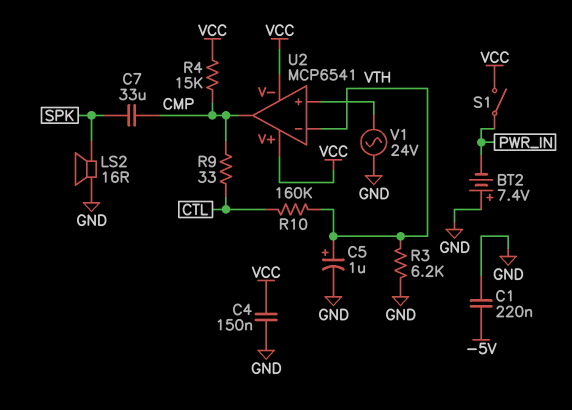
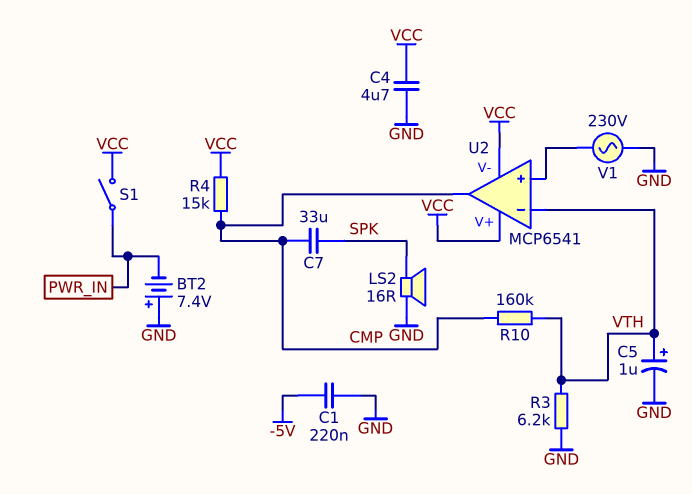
C4: 150nF (GND, VCC) -> 4.7uF (GND, VCC)
R9: 33 (CMP, CTL) -> none
R10: 160k (CTL, VTH) -> 160k (CMP, VTH)
V1: AC 24V (GND, U2/in+) -> AC 230V (GND, U2/in+)

